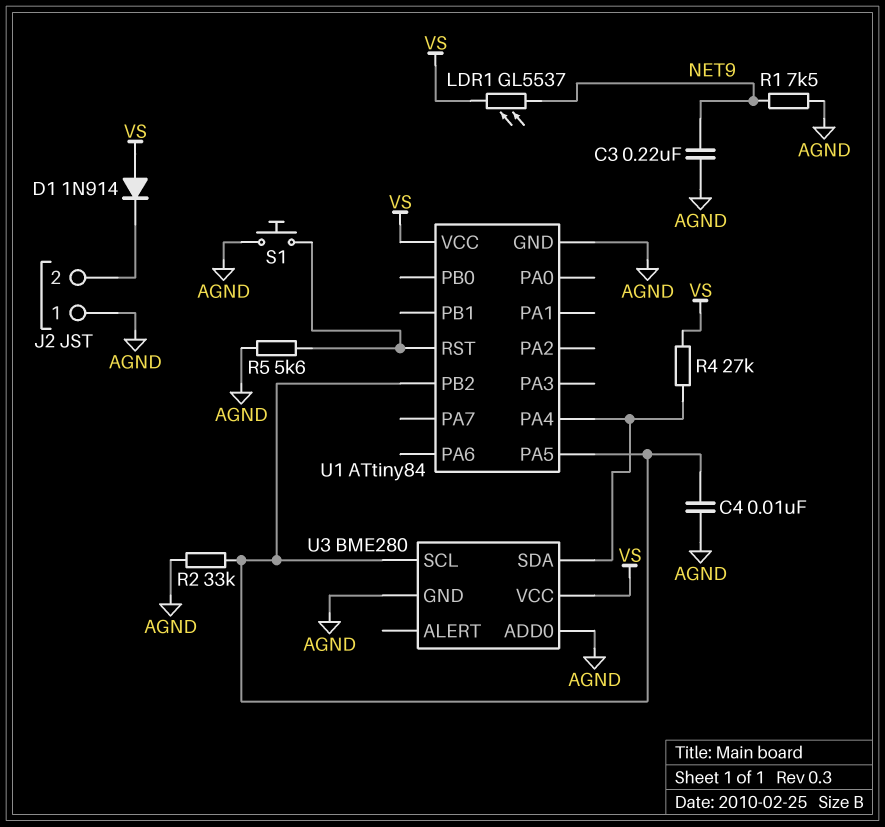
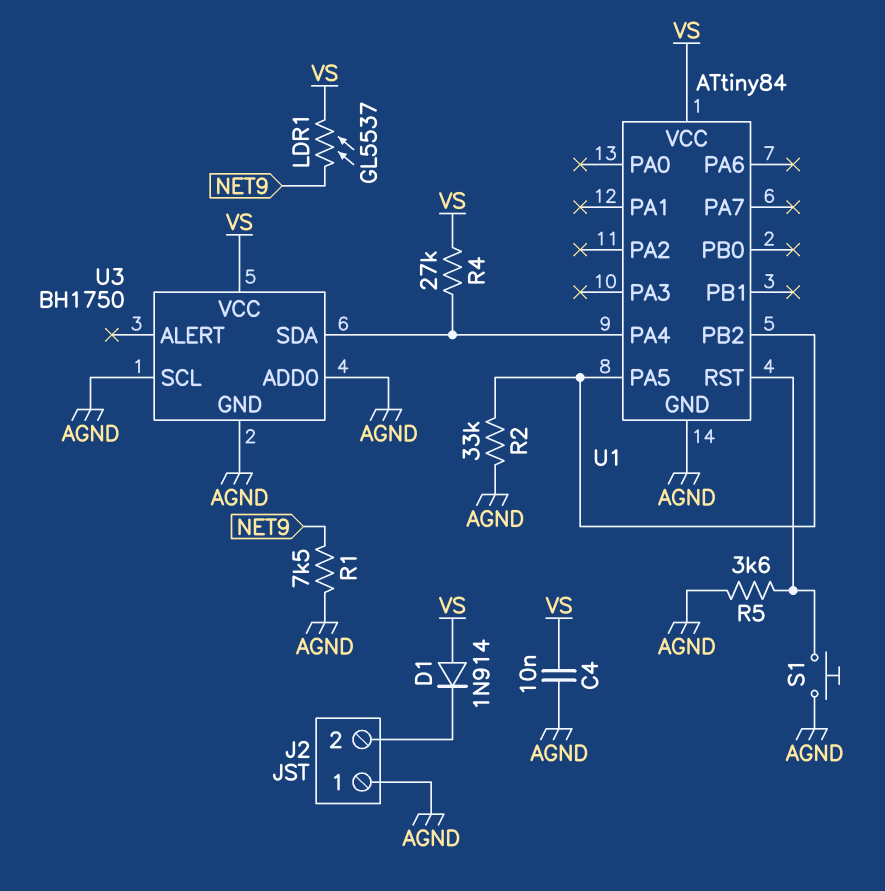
C3: 220nF (AGND, NET9) -> none
C4: 10nF (AGND, U1/PA5) -> 10nF (AGND, VS)
R5: 5.6k (AGND, U1/RST) -> 3.6k (AGND, U1/RST)
U3: BME280 -> BH1750
U3 pin SCL: U1/PA5 -> AGND

